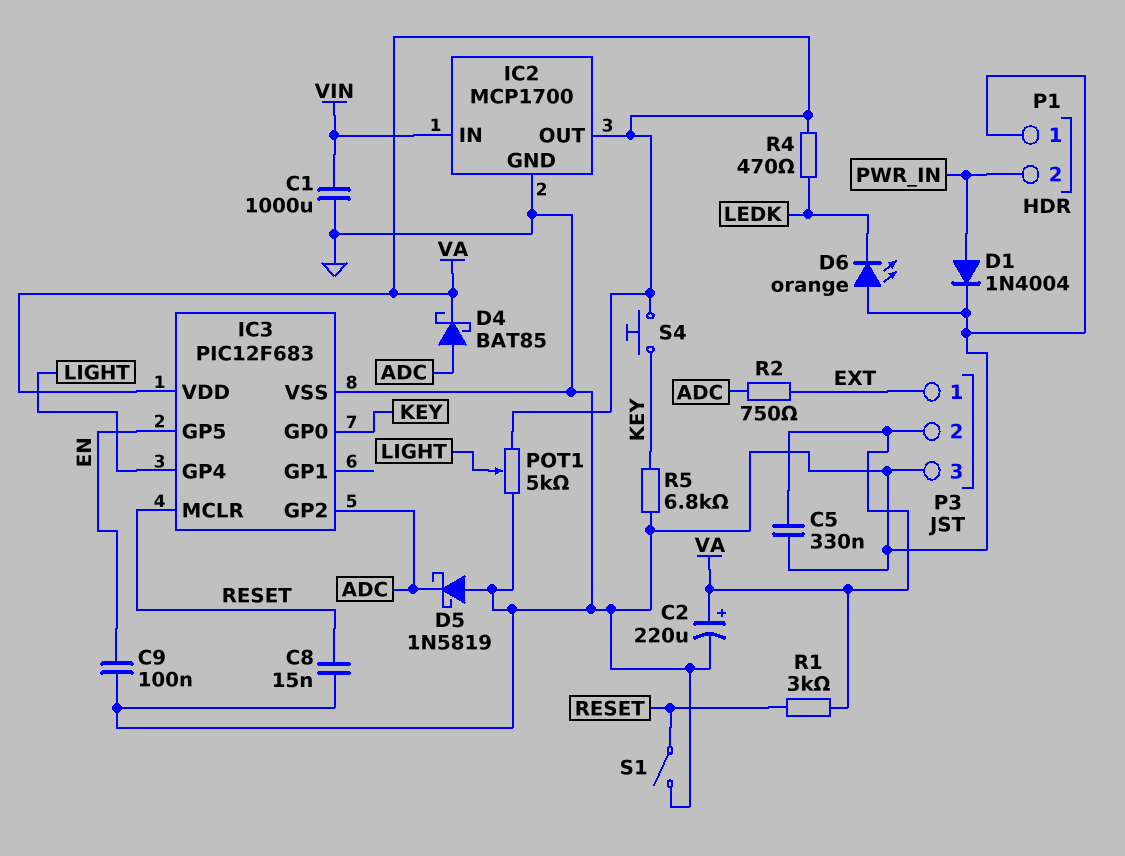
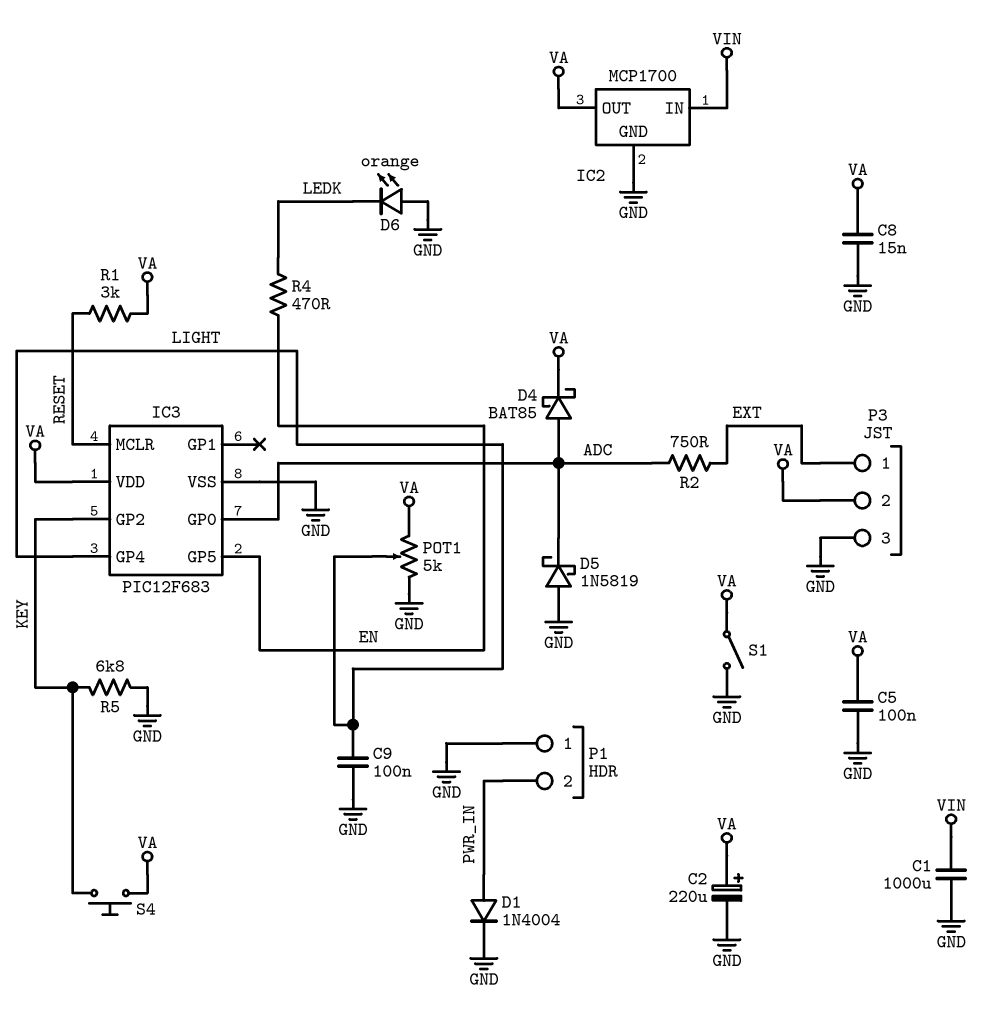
C5: 330nF (GND, VA) -> 100nF (GND, VA)
C8: 15nF (GND, RESET) -> 15nF (GND, VA)
C9: 100nF (EN, GND) -> 100nF (GND, LIGHT)
IC3 pin GP0: KEY -> ADC
IC3 pin GP2: ADC -> KEY
R4: 470 (LEDK, VA) -> 470 (EN, LEDK)
S1: switch (GND, RESET) -> switch (GND, VA)

